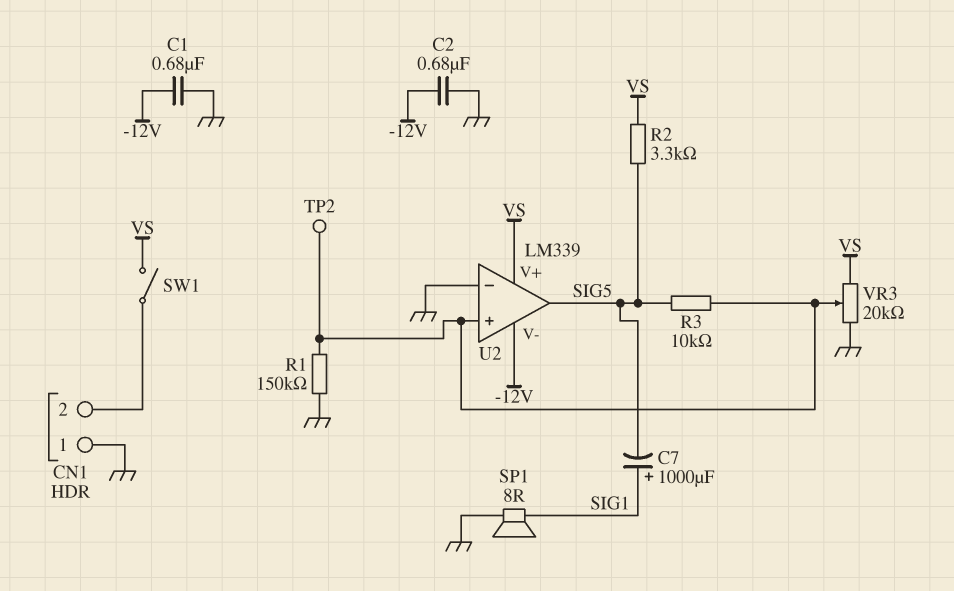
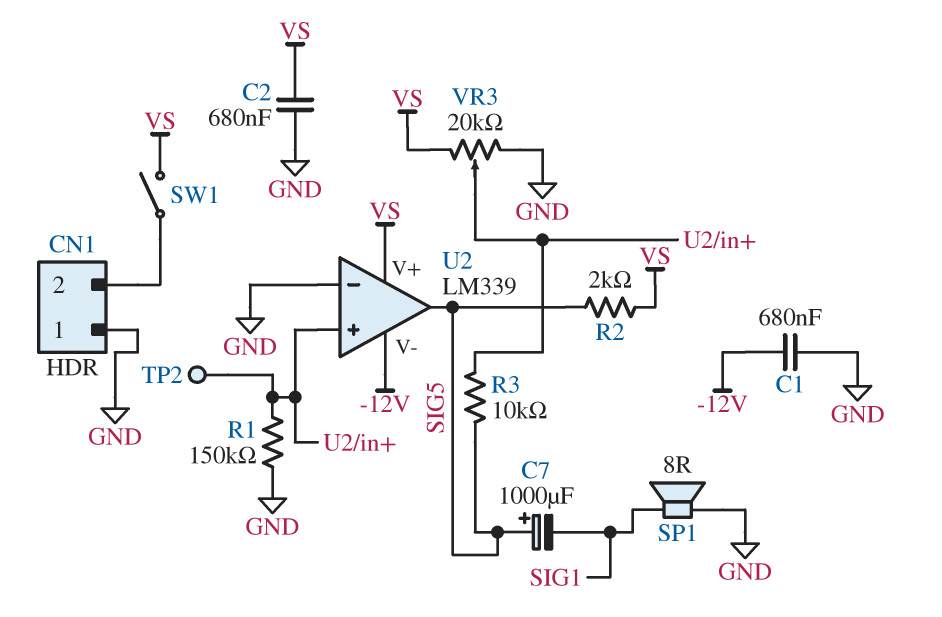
C2: 680nF (-12V, GND) -> 680nF (GND, VS)
C7: 1000uF (plus SIG1, minus SIG5) -> 1000uF (plus SIG5, minus SIG1)
R2: 3.3k (SIG5, VS) -> 2k (SIG5, VS)

